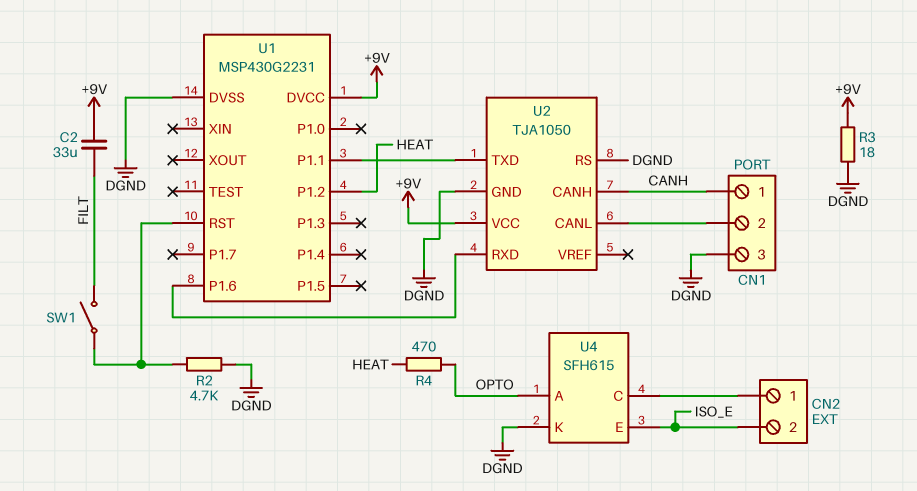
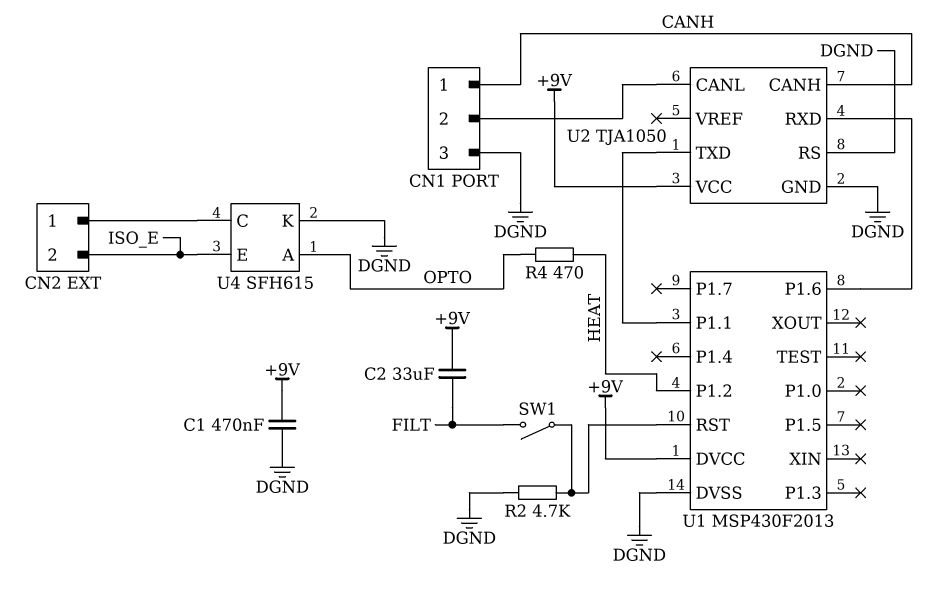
C1: none -> 470nF (+9V, DGND)
R3: 18 (+9V, DGND) -> none
U1: MSP430G2231 -> MSP430F2013

